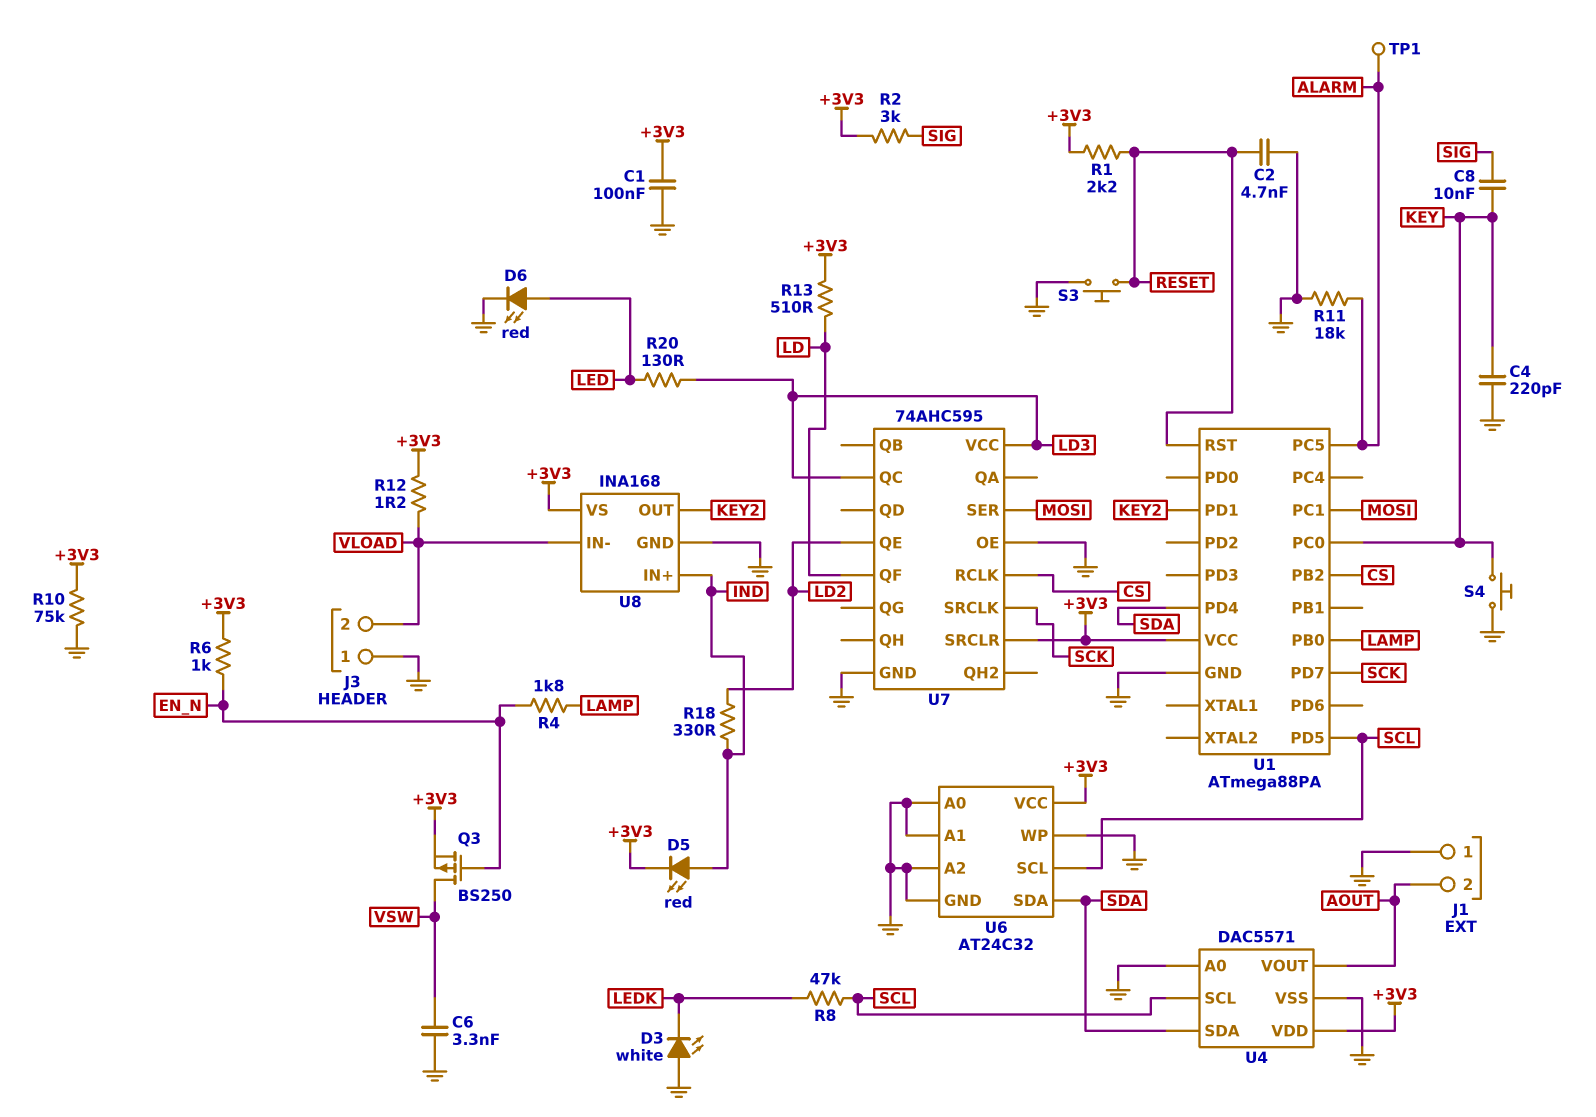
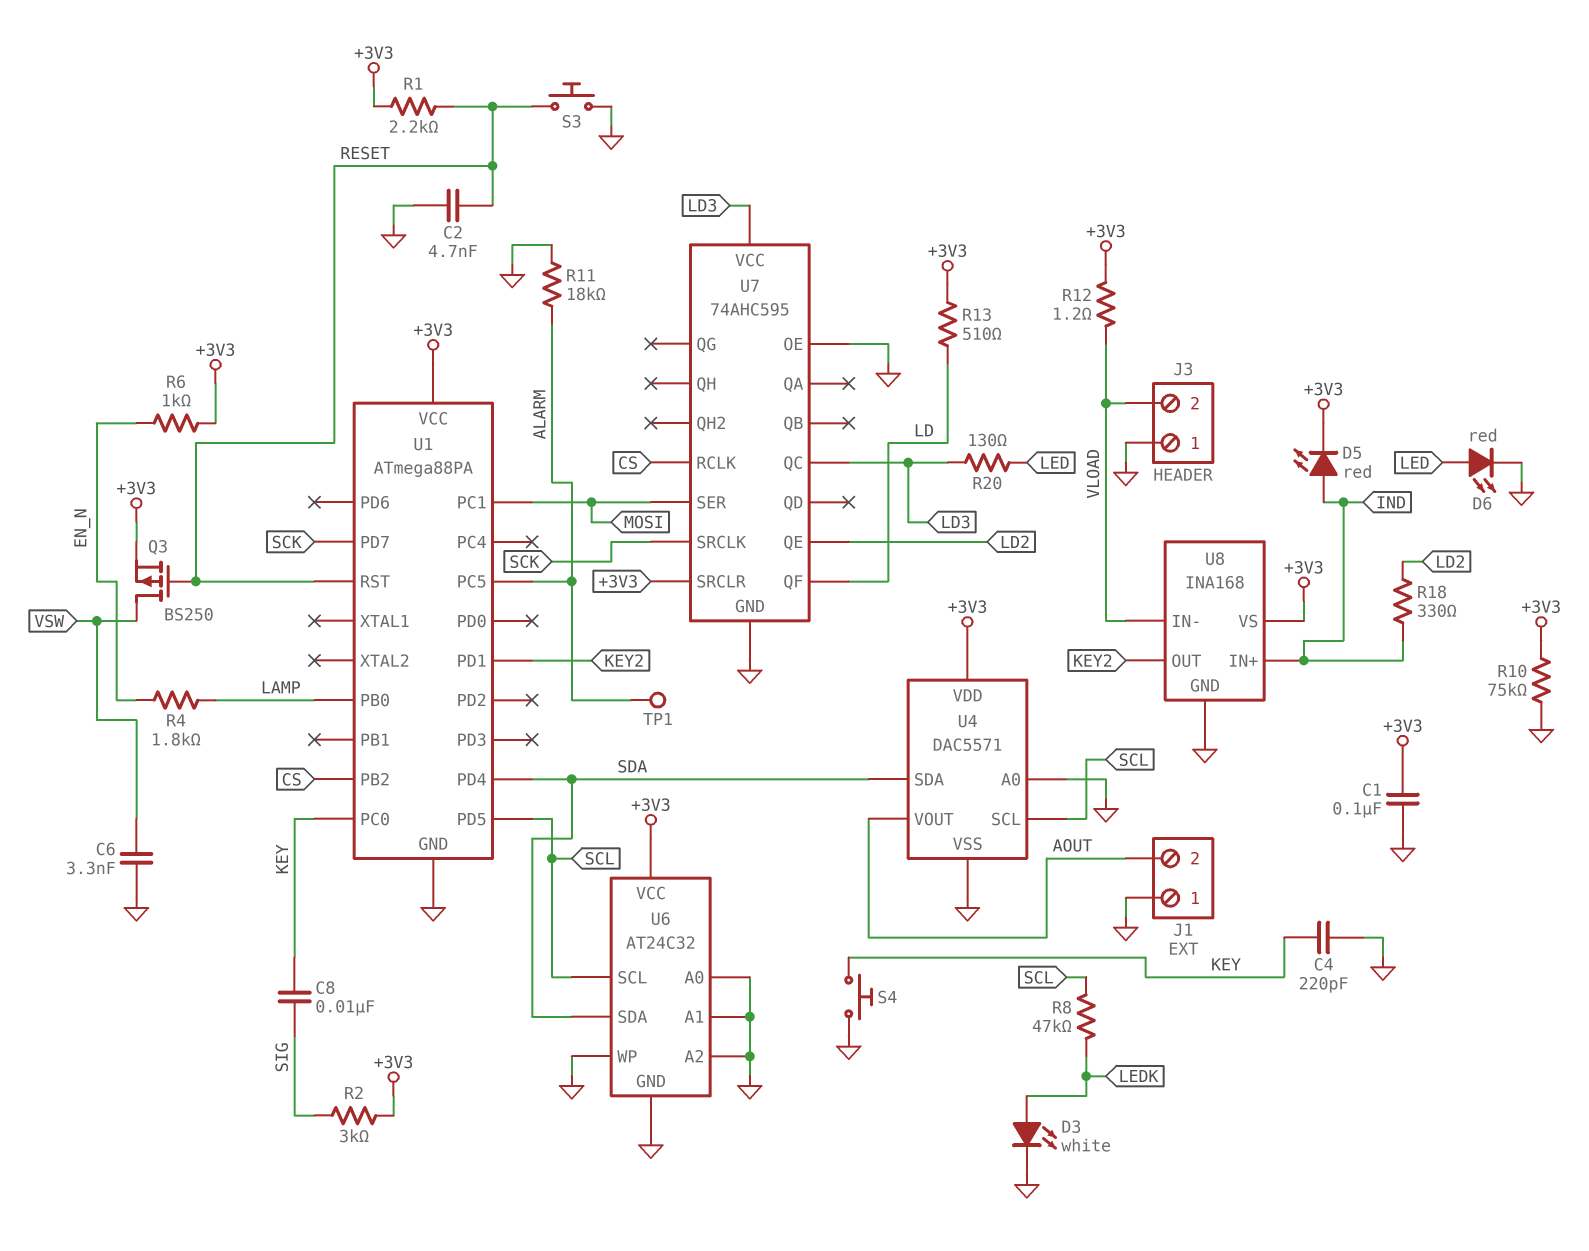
D3: LED white (A GND, K LEDK) -> LED white (A LEDK, K GND)
Q3: PMOS BS250 (G EN_N, D VSW, S +3V3) -> PMOS BS250 (G RESET, D VSW, S +3V3)

